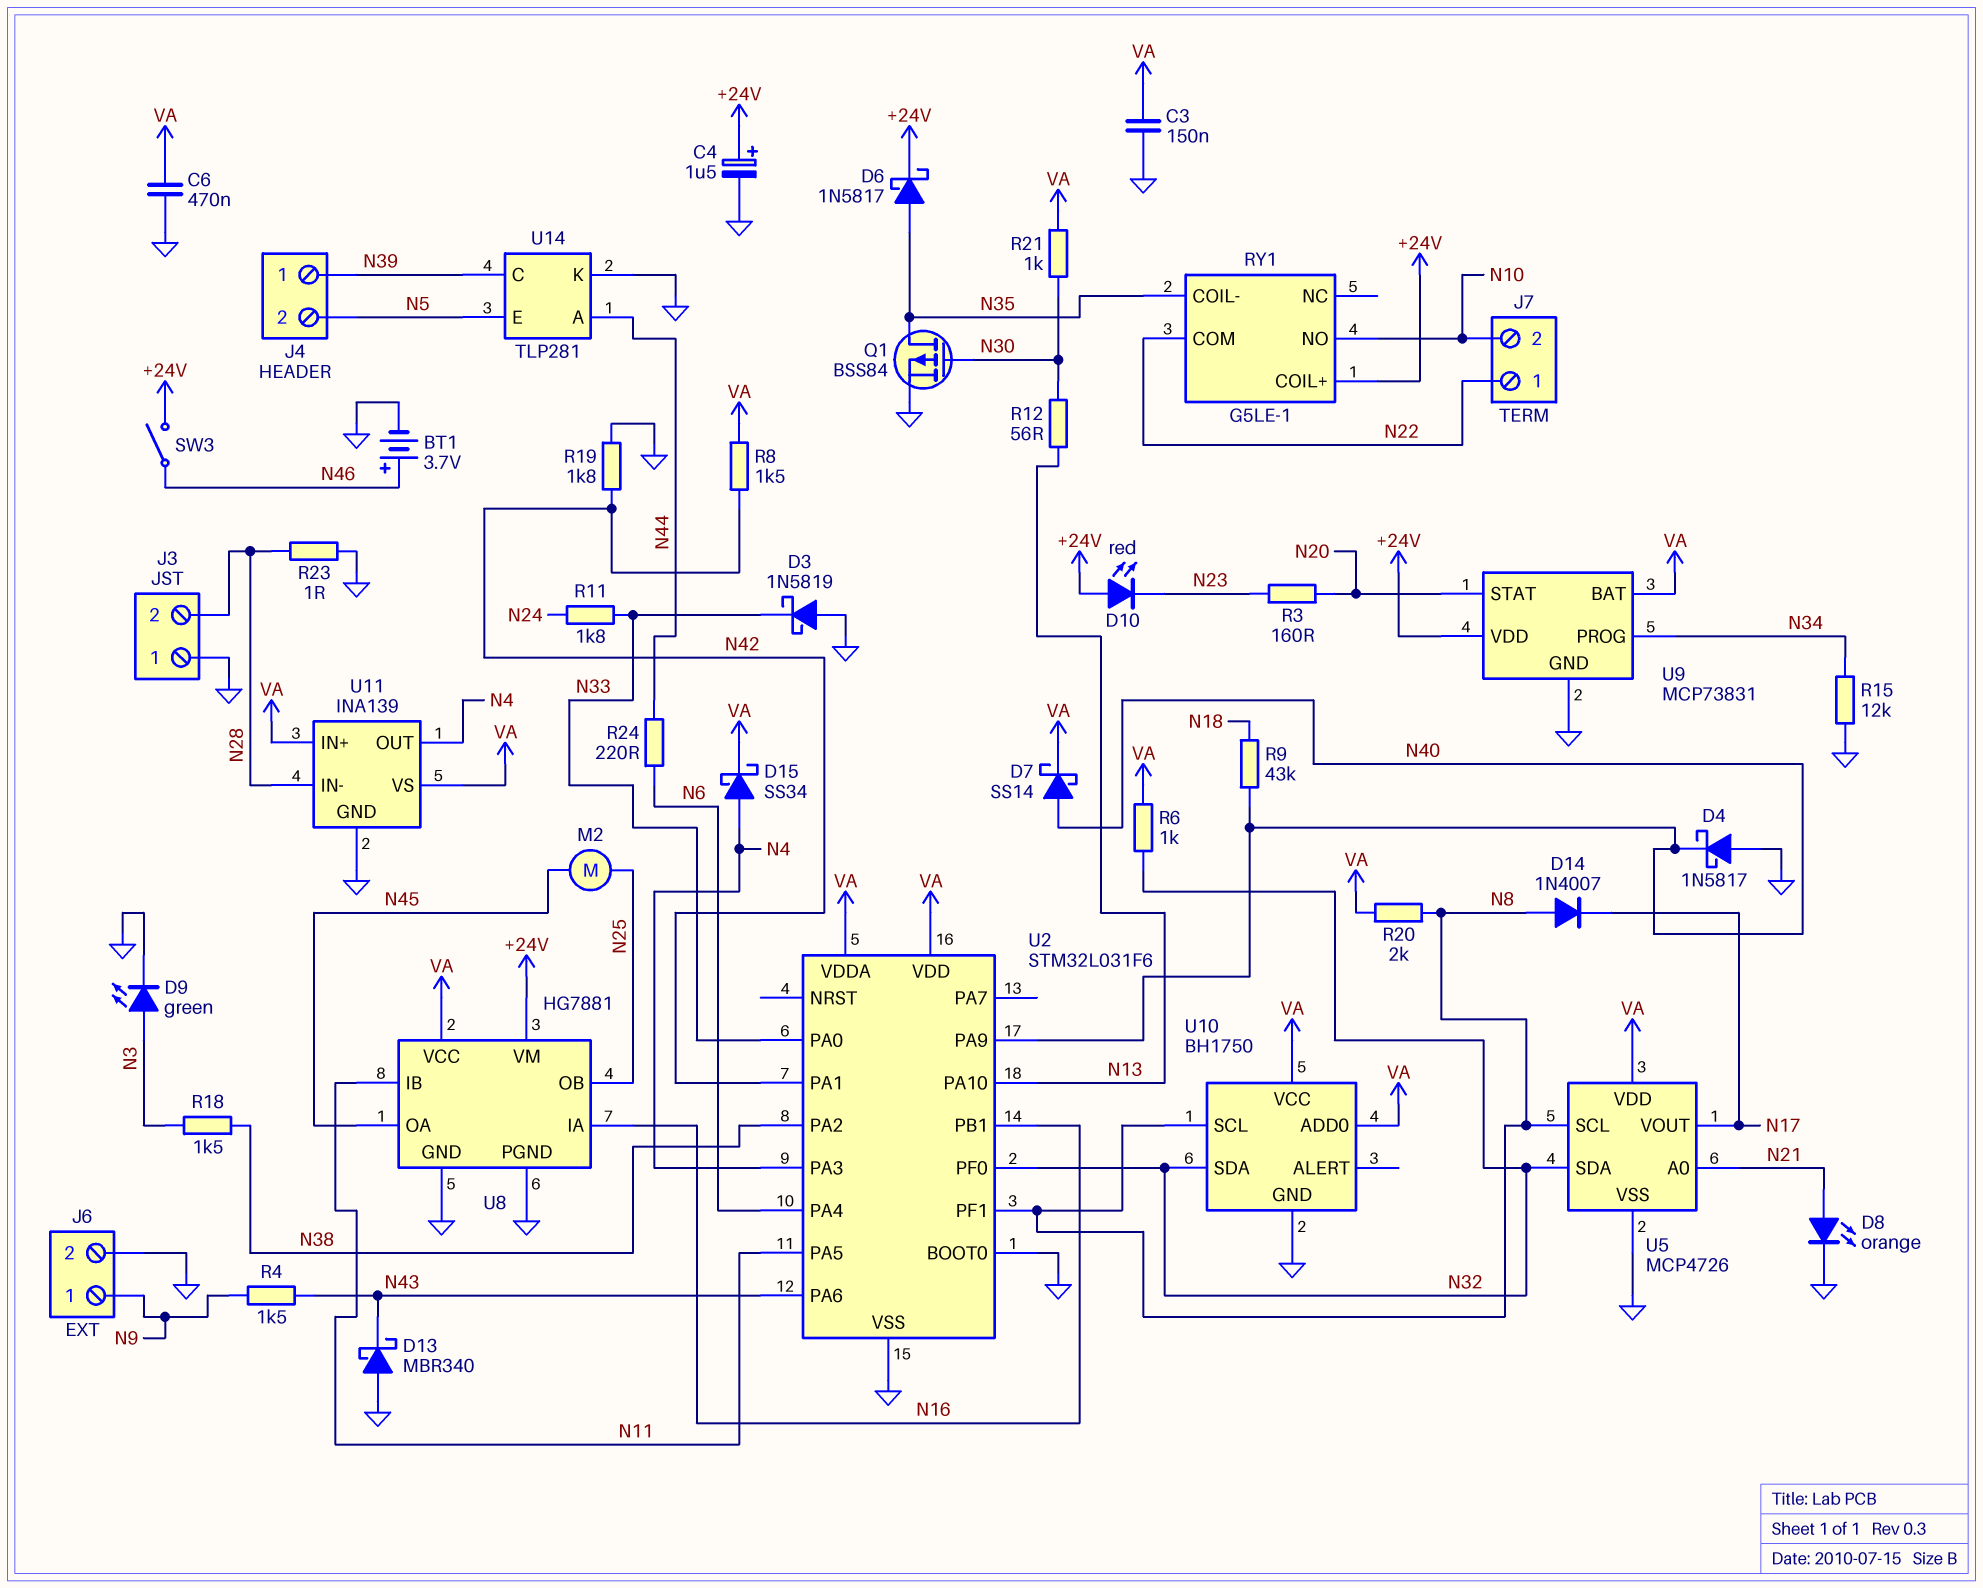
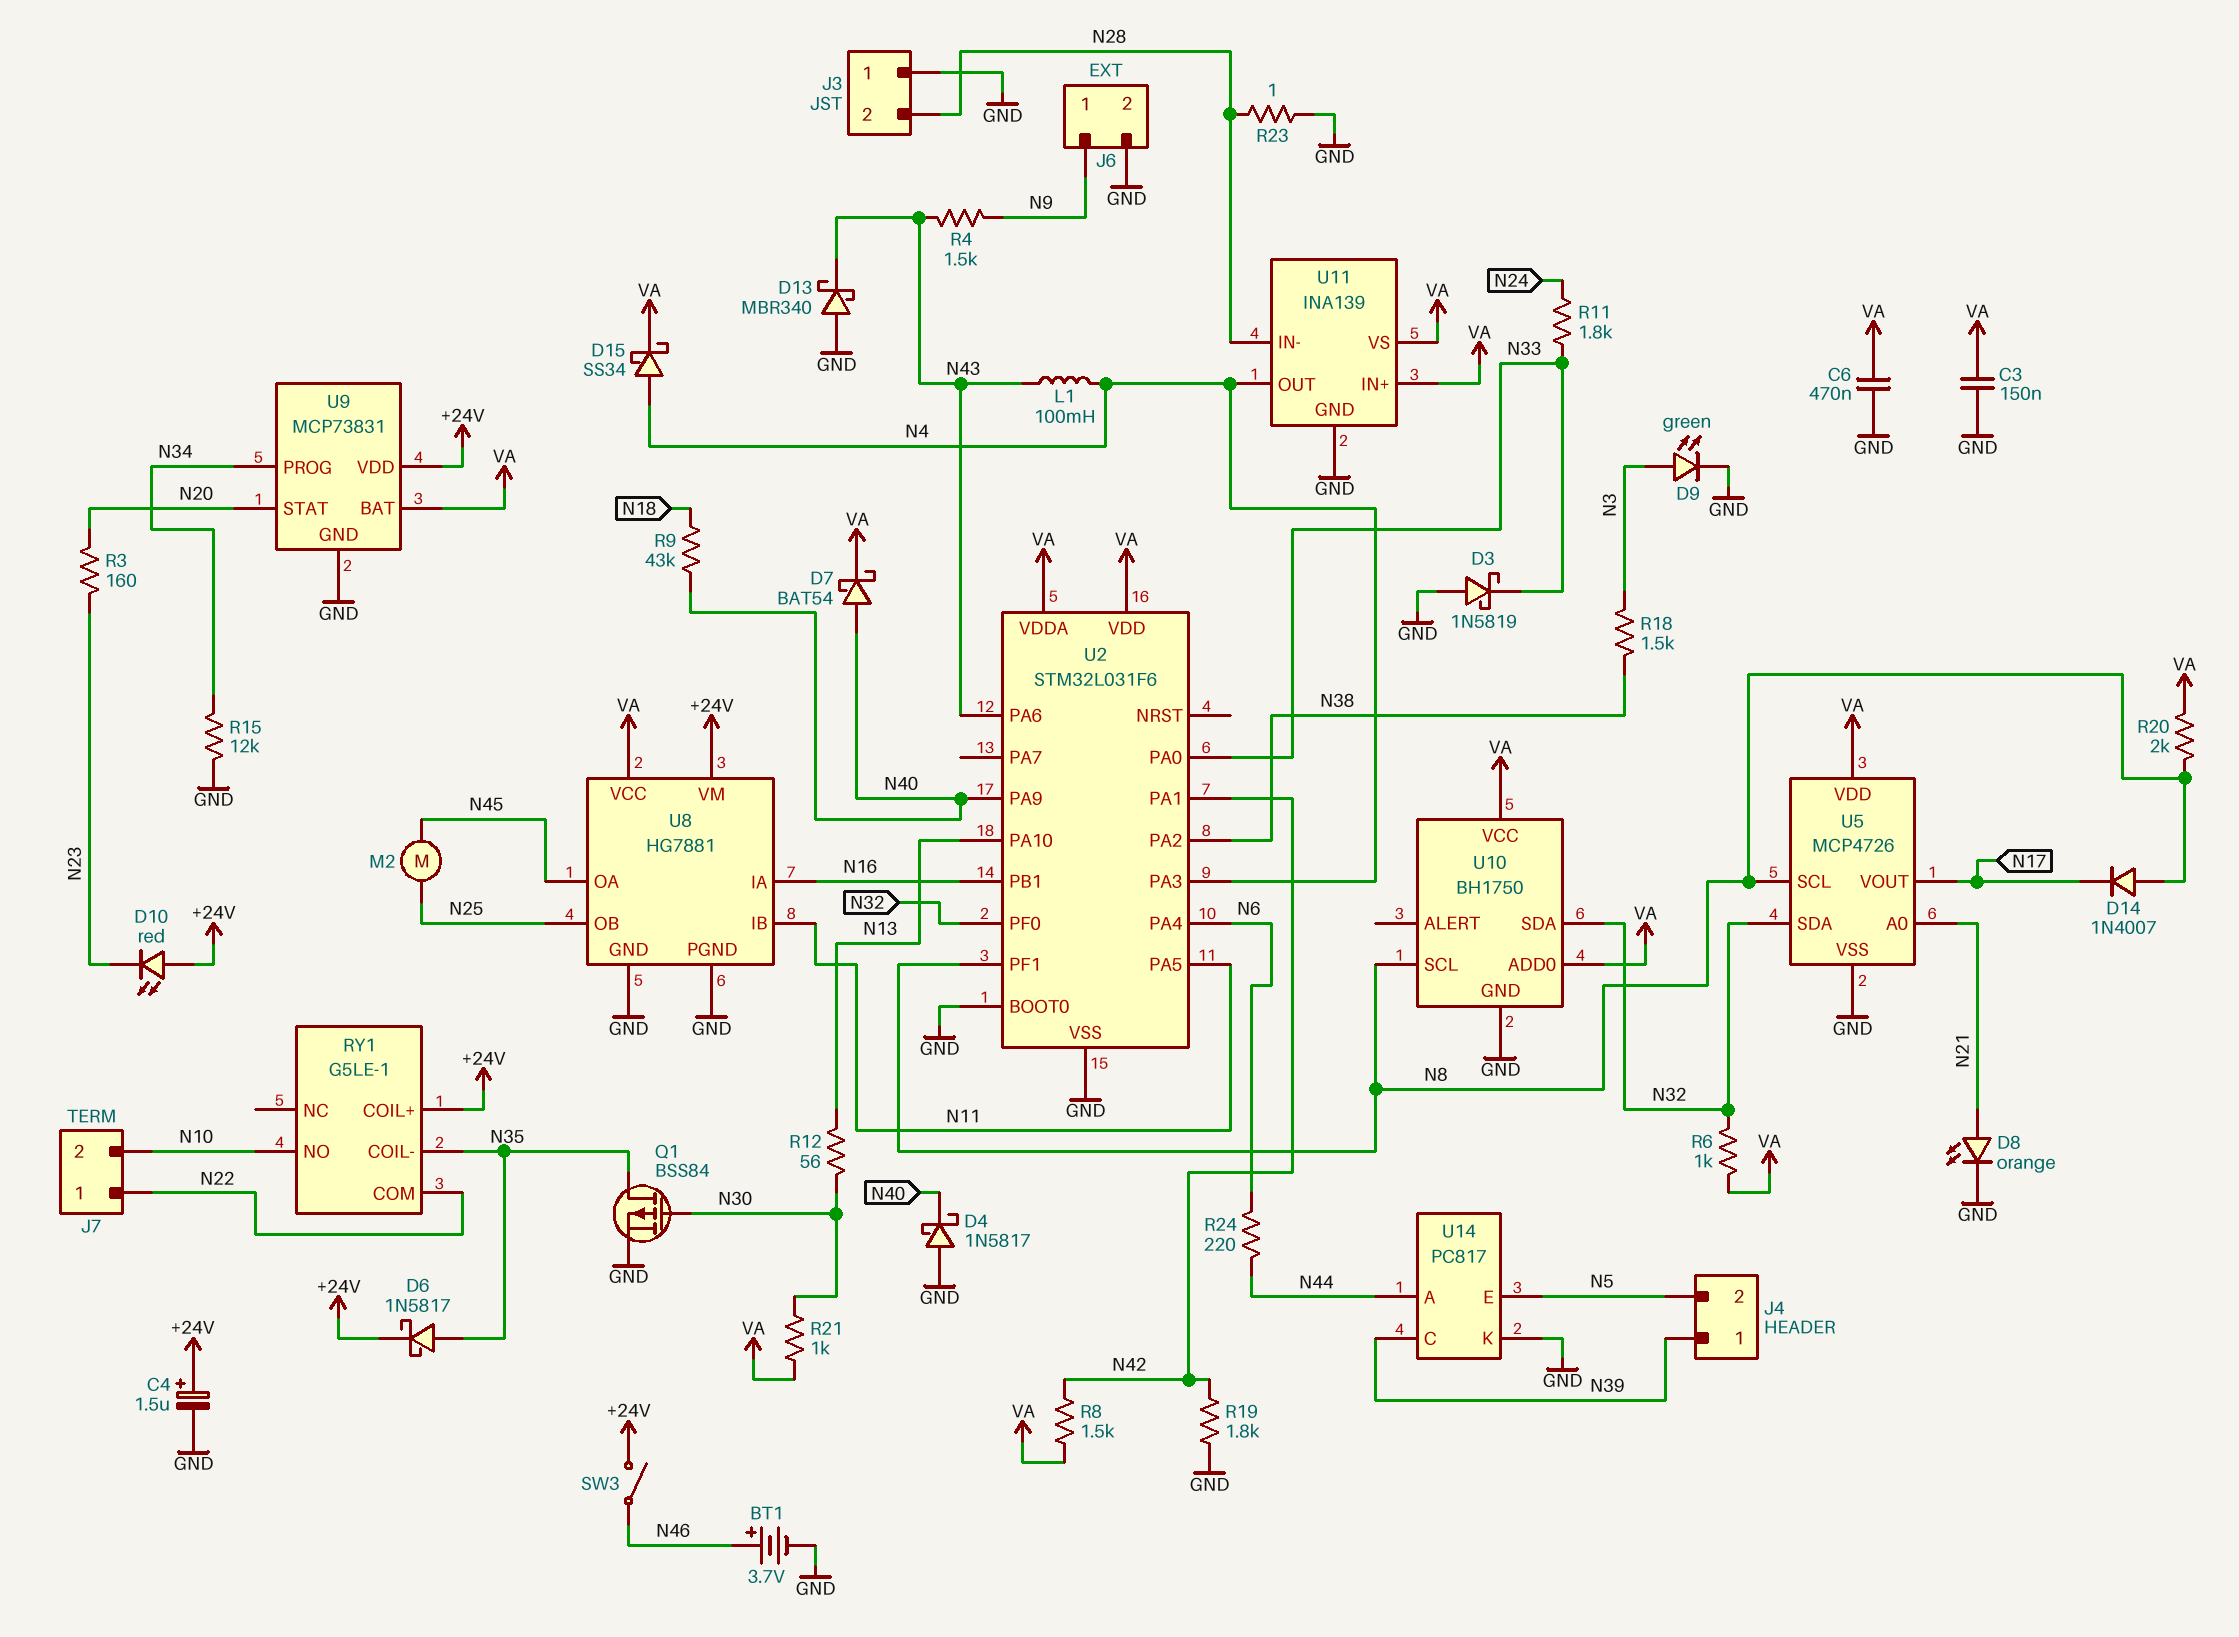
D7: schottky SS14 (A N40, K VA) -> schottky BAT54 (A N40, K VA)
L1: none -> 100mH (N4, N43)
U14: TLP281 -> PC817

